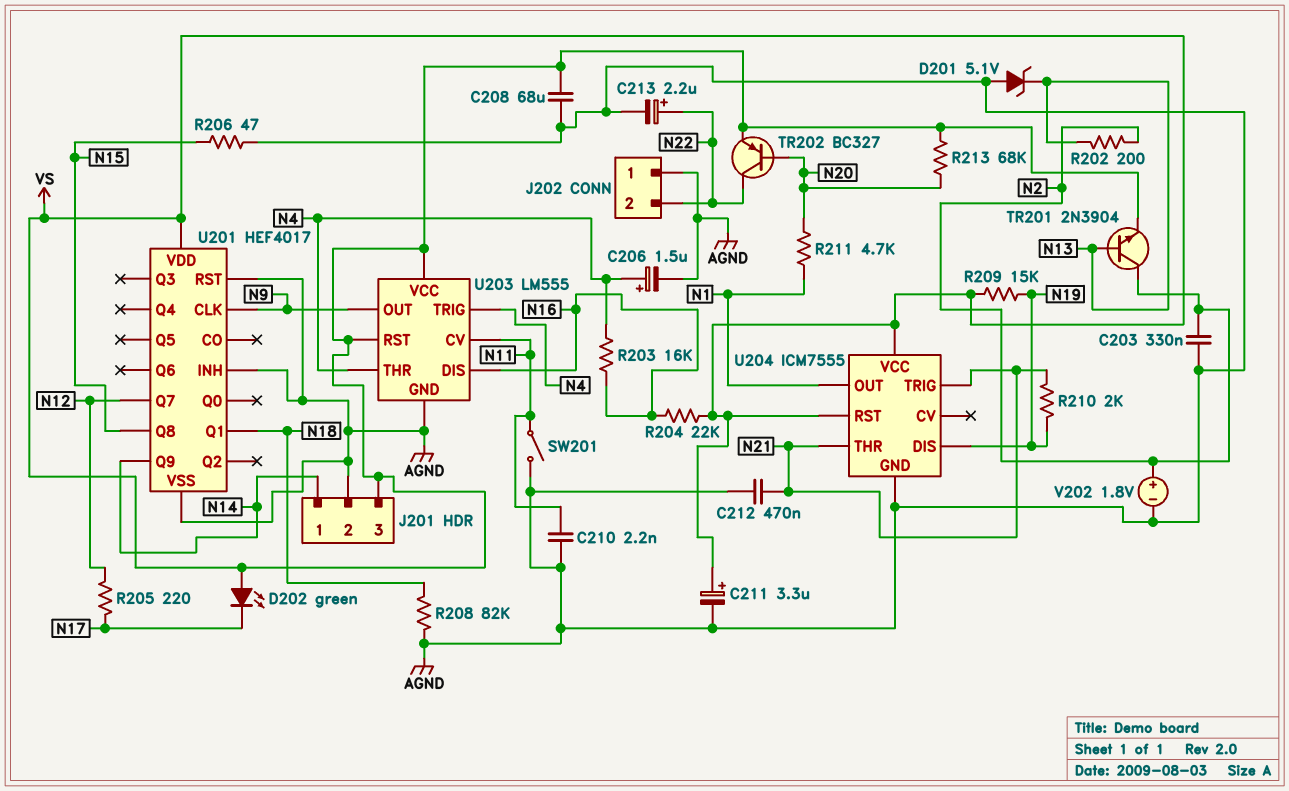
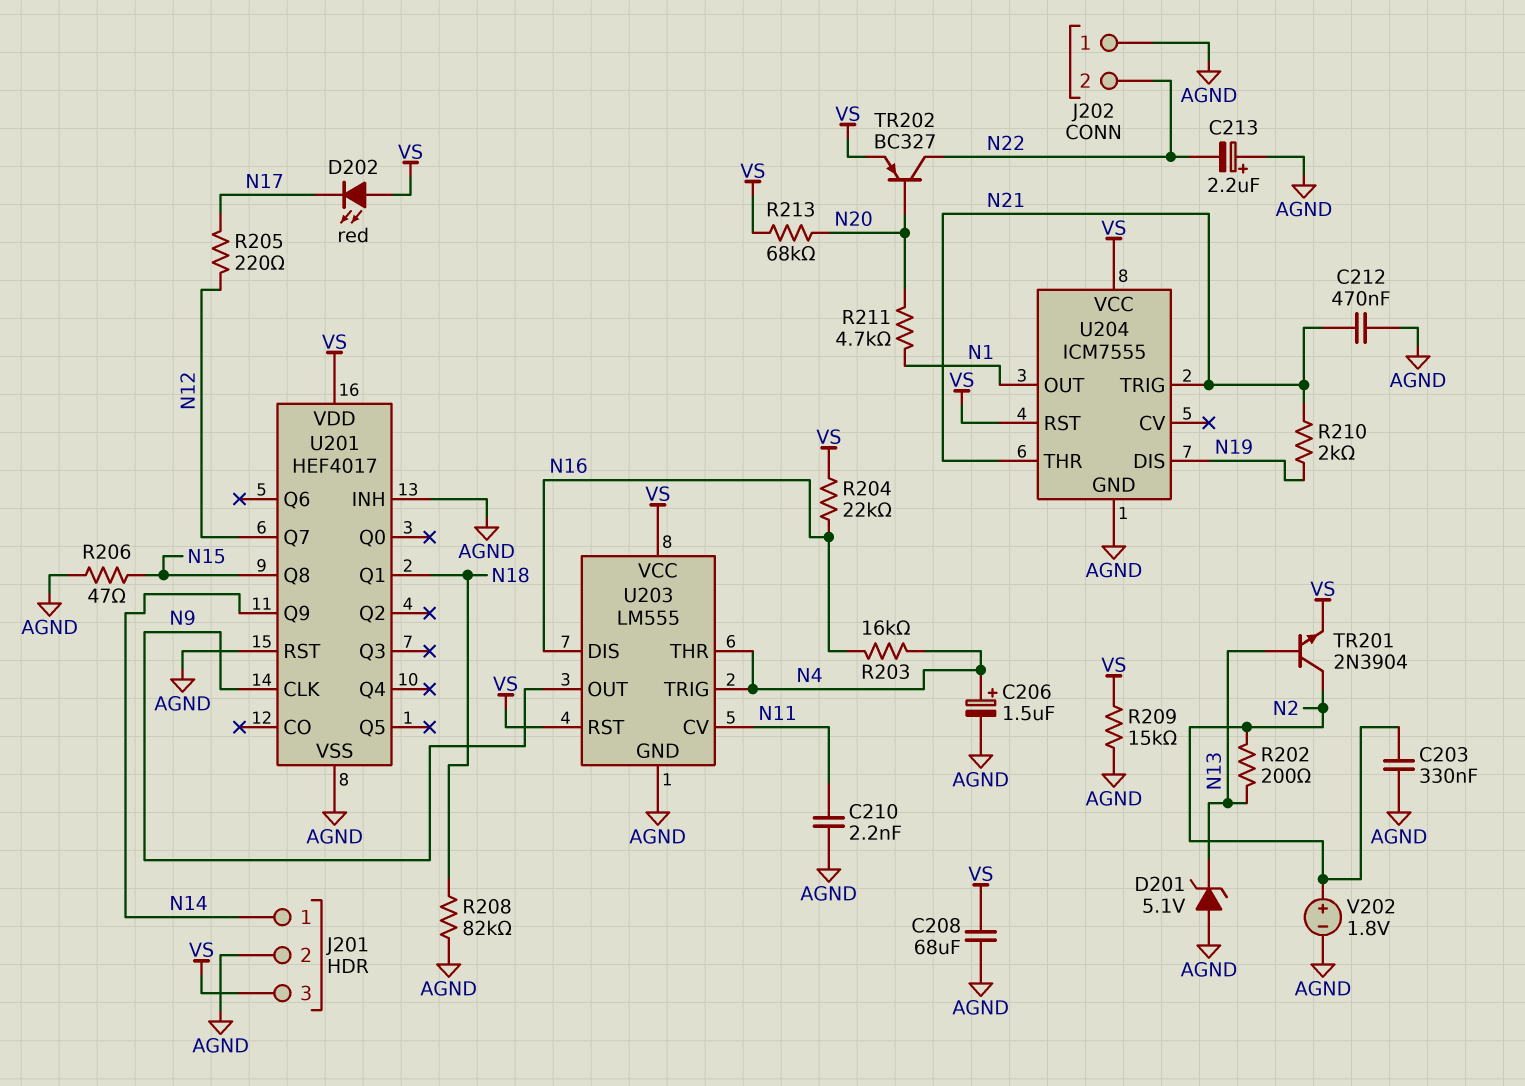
C211: 3.3uF (plus VS, minus AGND) -> none
C213: 2.2uF (plus N22, minus AGND) -> 2.2uF (plus AGND, minus N22)
D202: LED green (A VS, K N17) -> LED red (A VS, K N17)
R209: 15k (N19, VS) -> 15k (AGND, VS)
SW201: switch (AGND, N11) -> none

